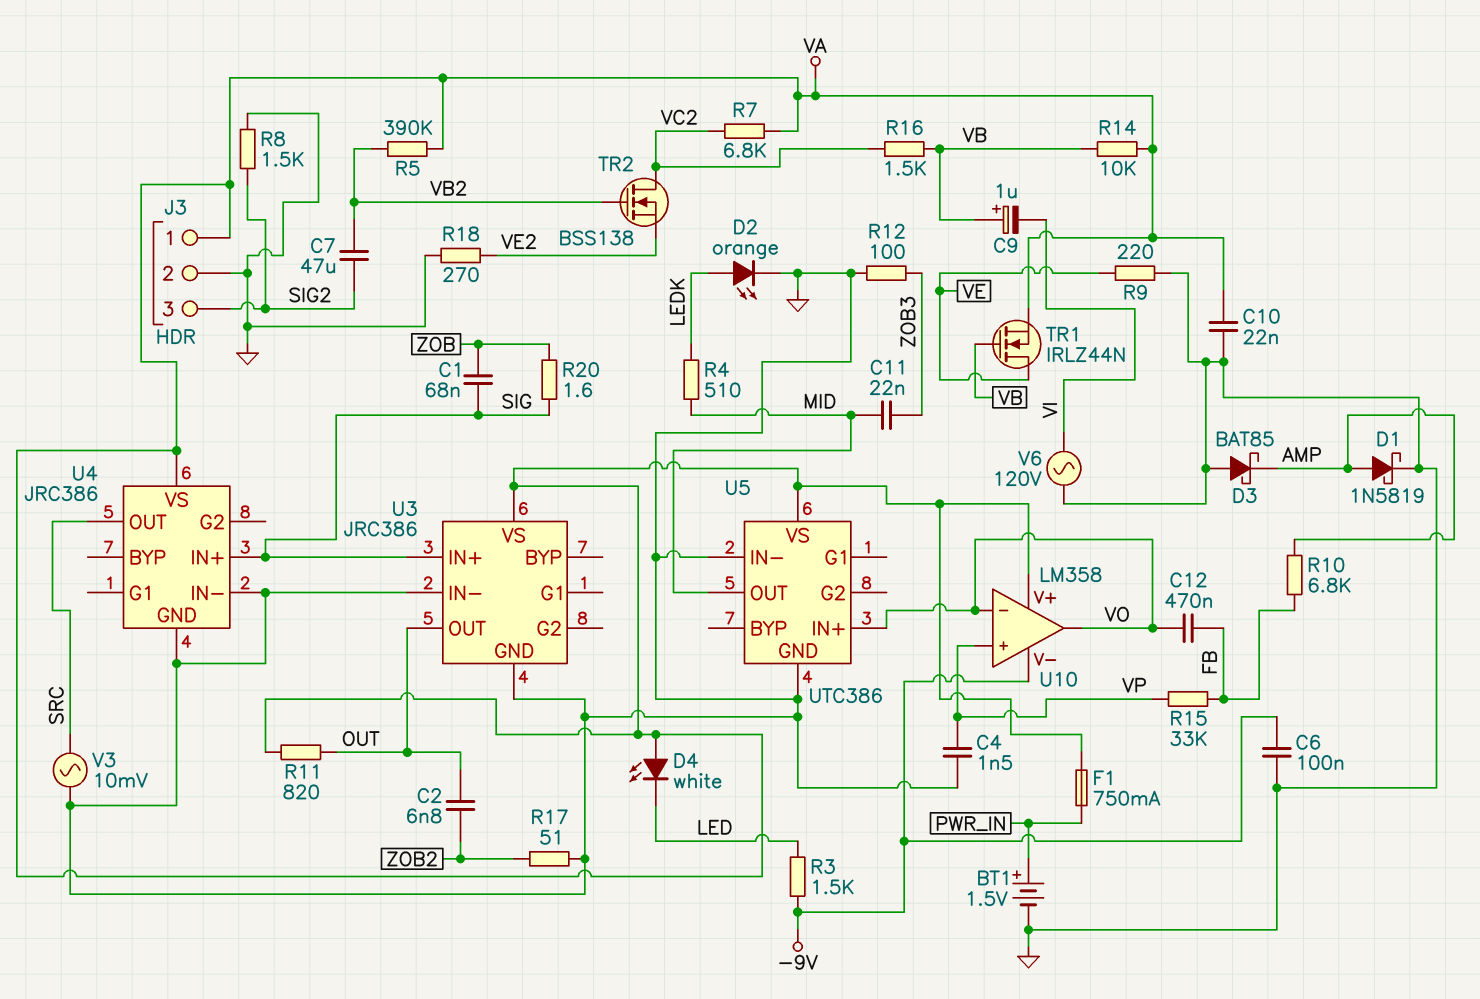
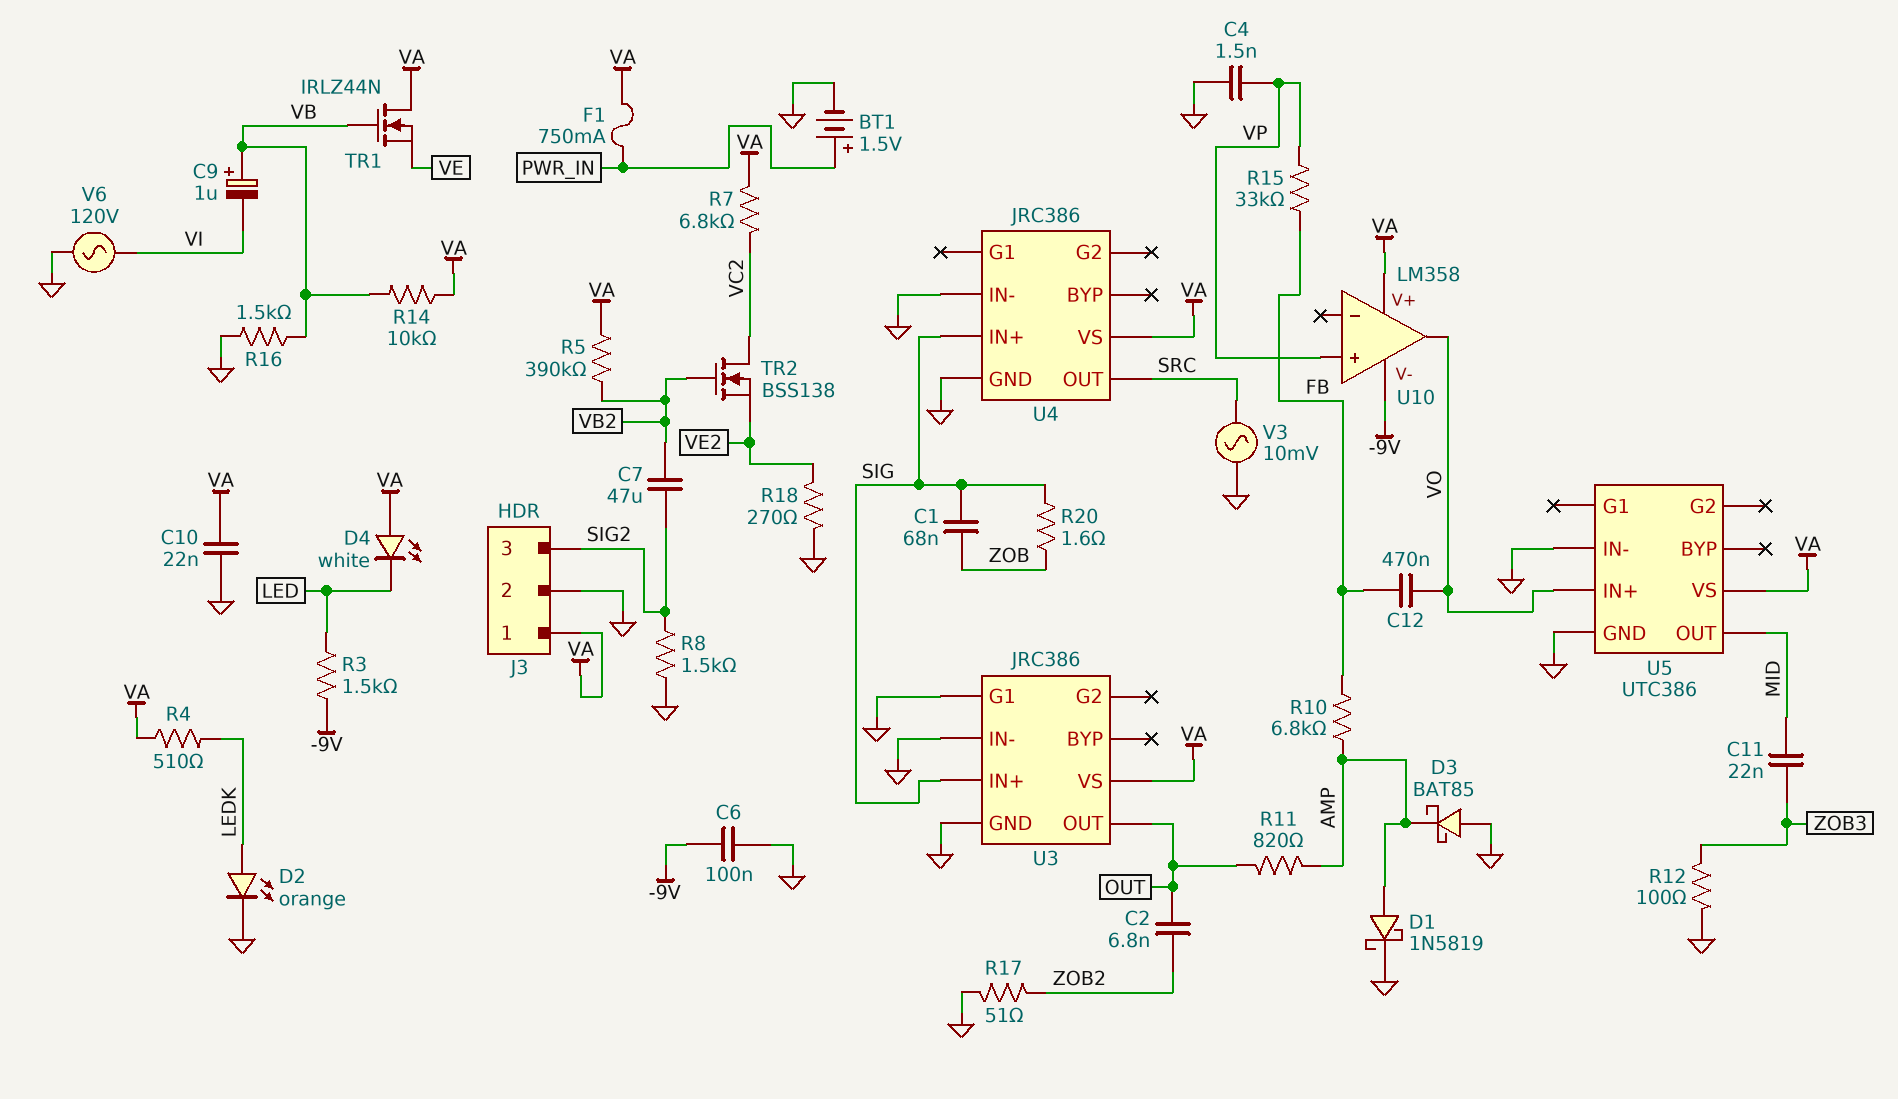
R4: 510 (LEDK, MID) -> 510 (LEDK, VA)
R9: 220 (GND, VE) -> none
R11: 820 (OUT, VA) -> 820 (AMP, OUT)
R16: 1.5k (VB, VC2) -> 1.5k (GND, VB)
TR1: NMOS IRLZ44N (G VB, D VE, S VA) -> NMOS IRLZ44N (G VB, D VA, S VE)
U3 pin G1: none -> GND
U10 pin in-: VO -> none

